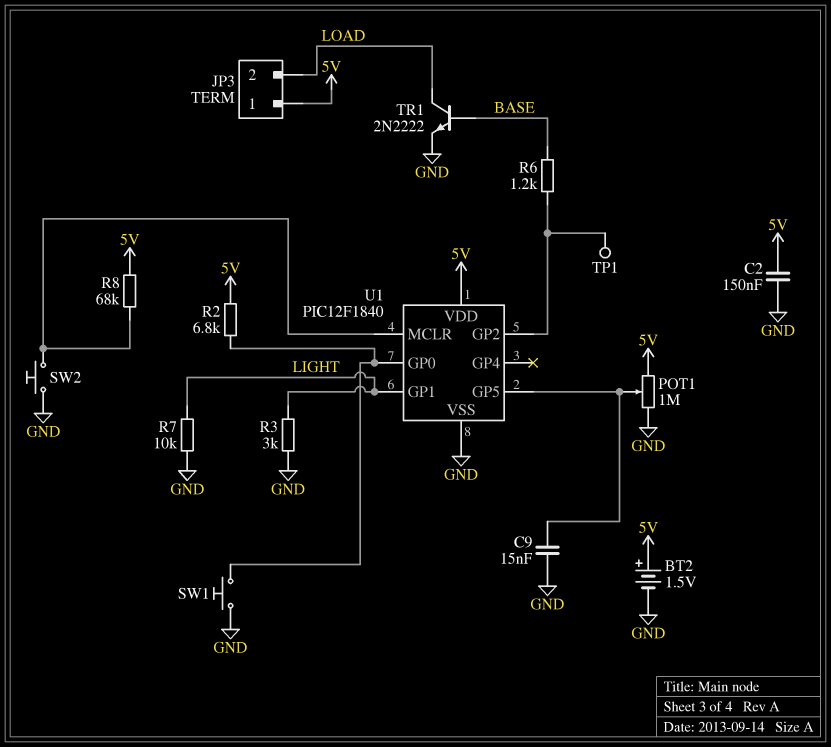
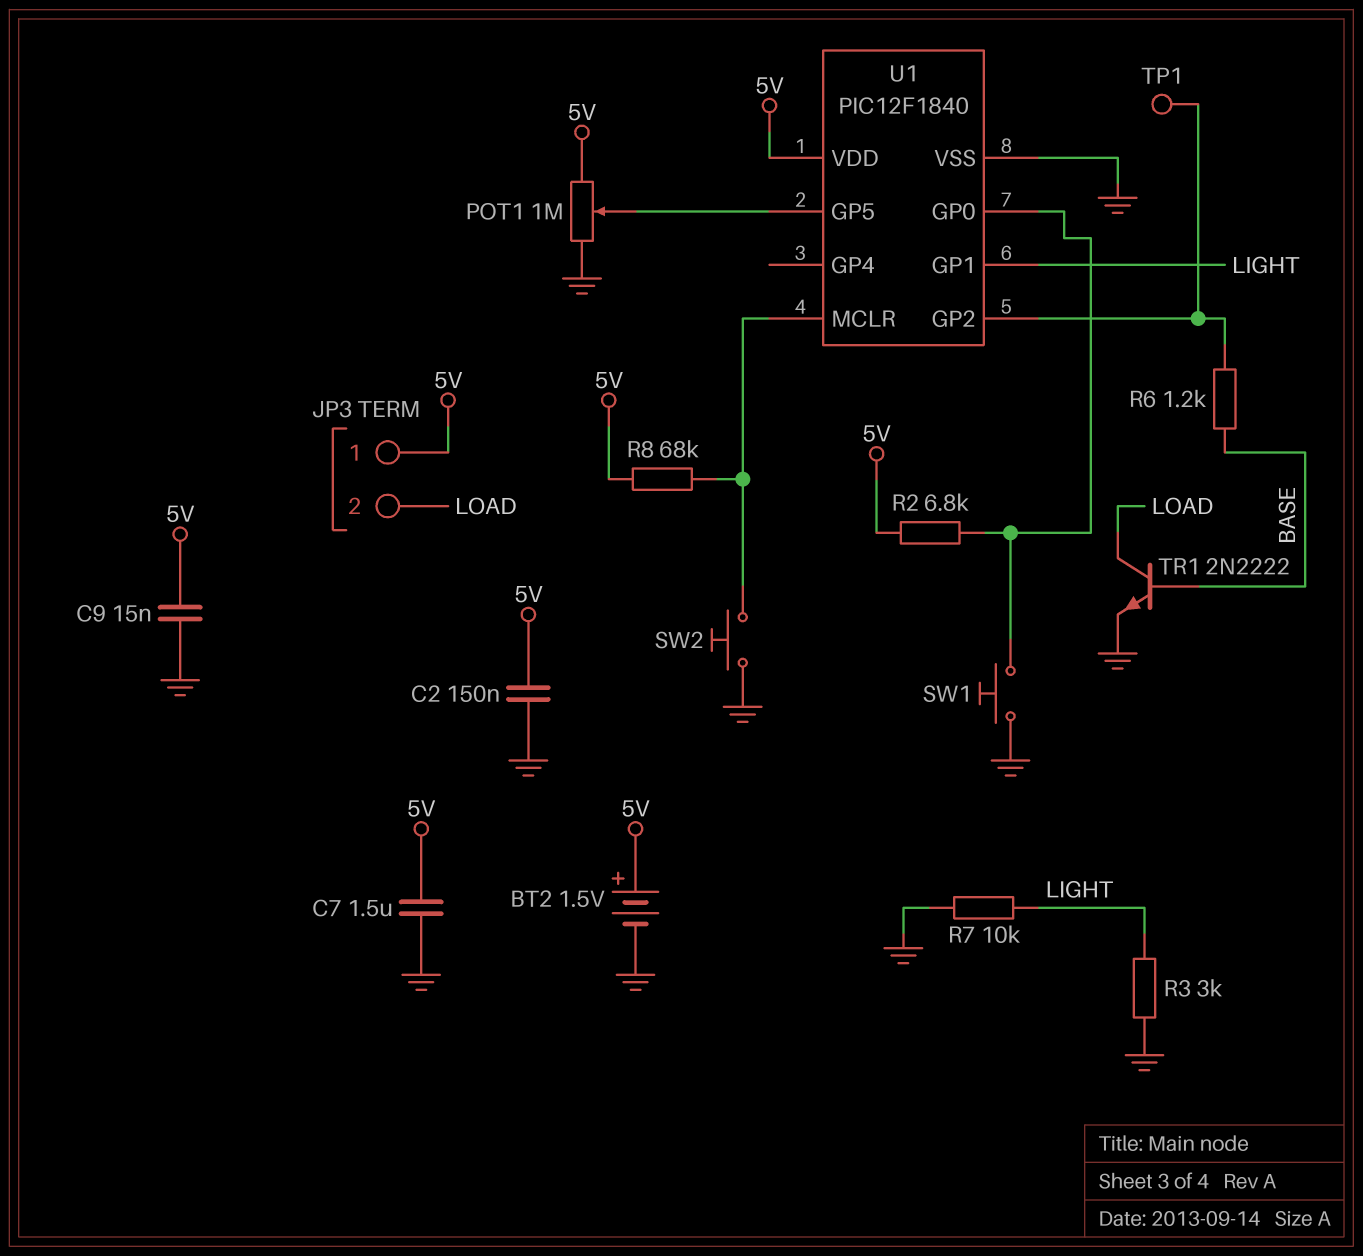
C7: none -> 1.5uF (5V, GND)
C9: 15nF (GND, U1/GP5) -> 15nF (5V, GND)

